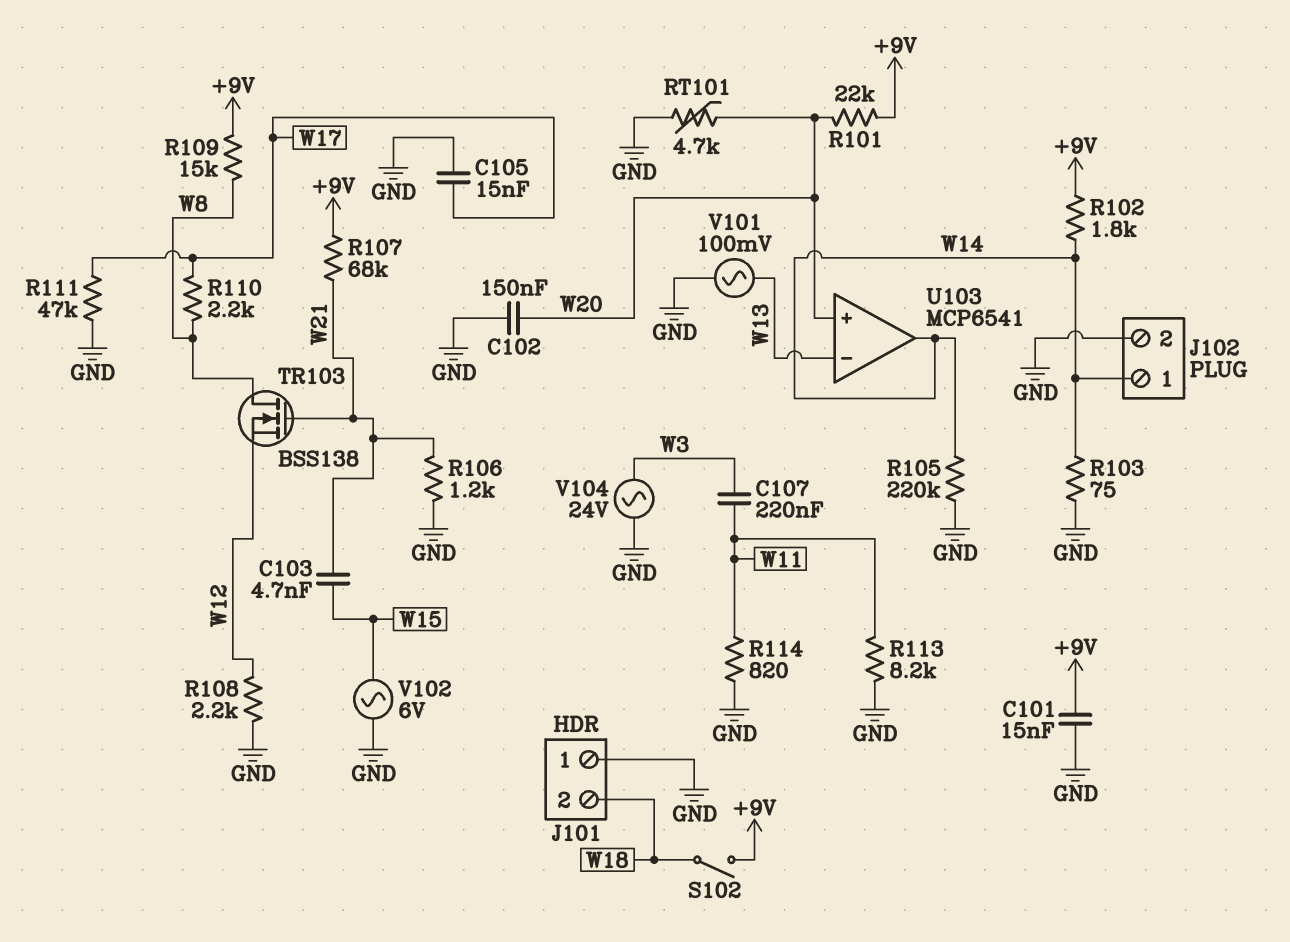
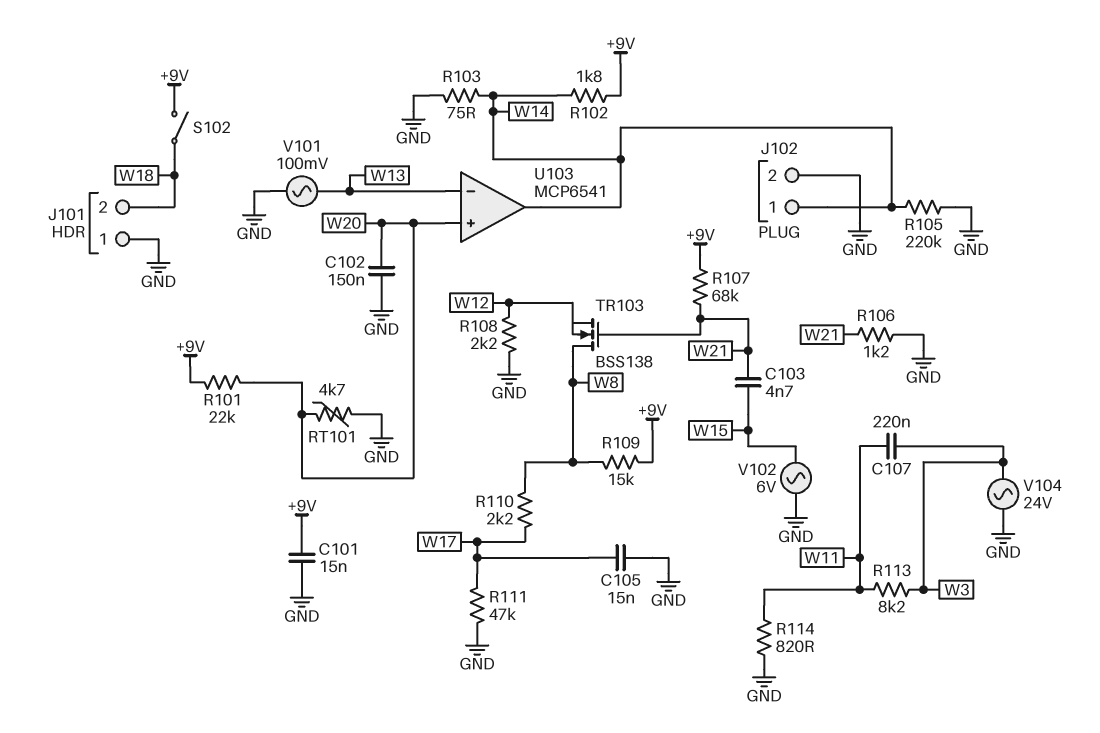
R113: 8.2k (GND, W11) -> 8.2k (W3, W11)

